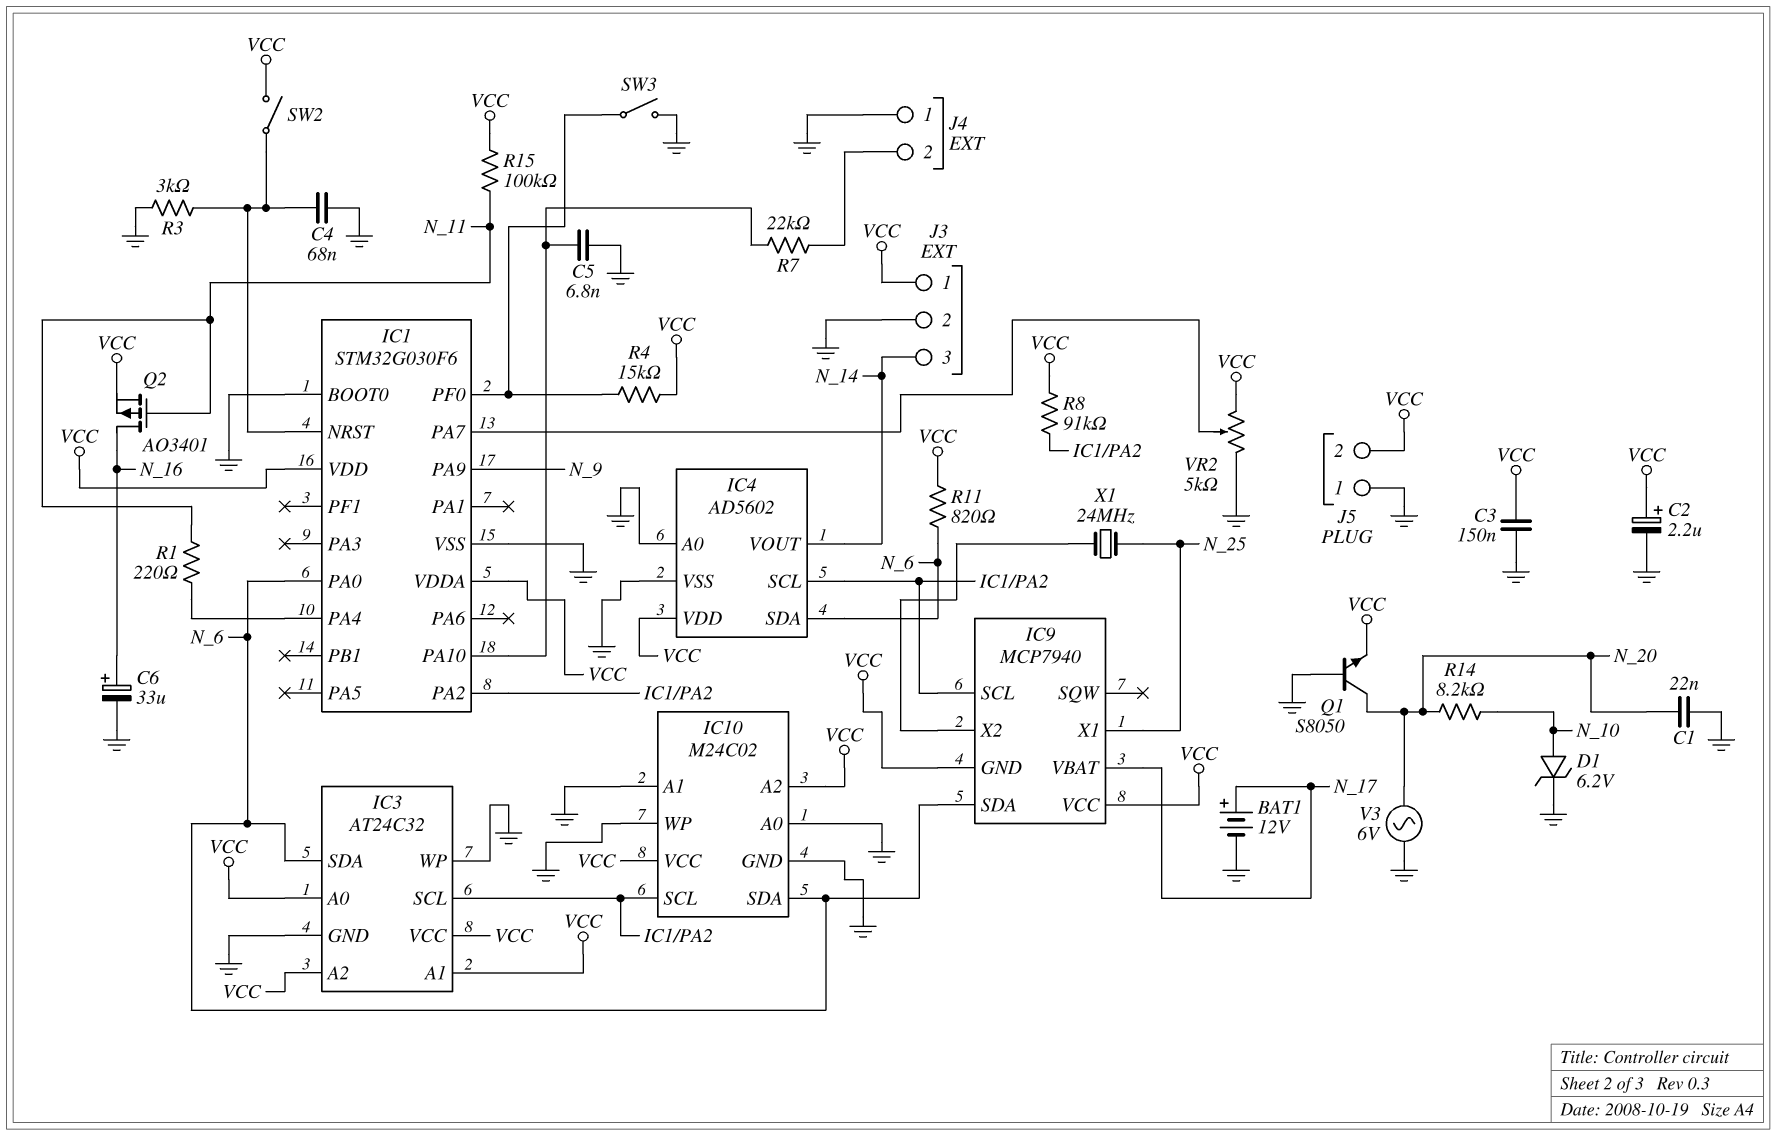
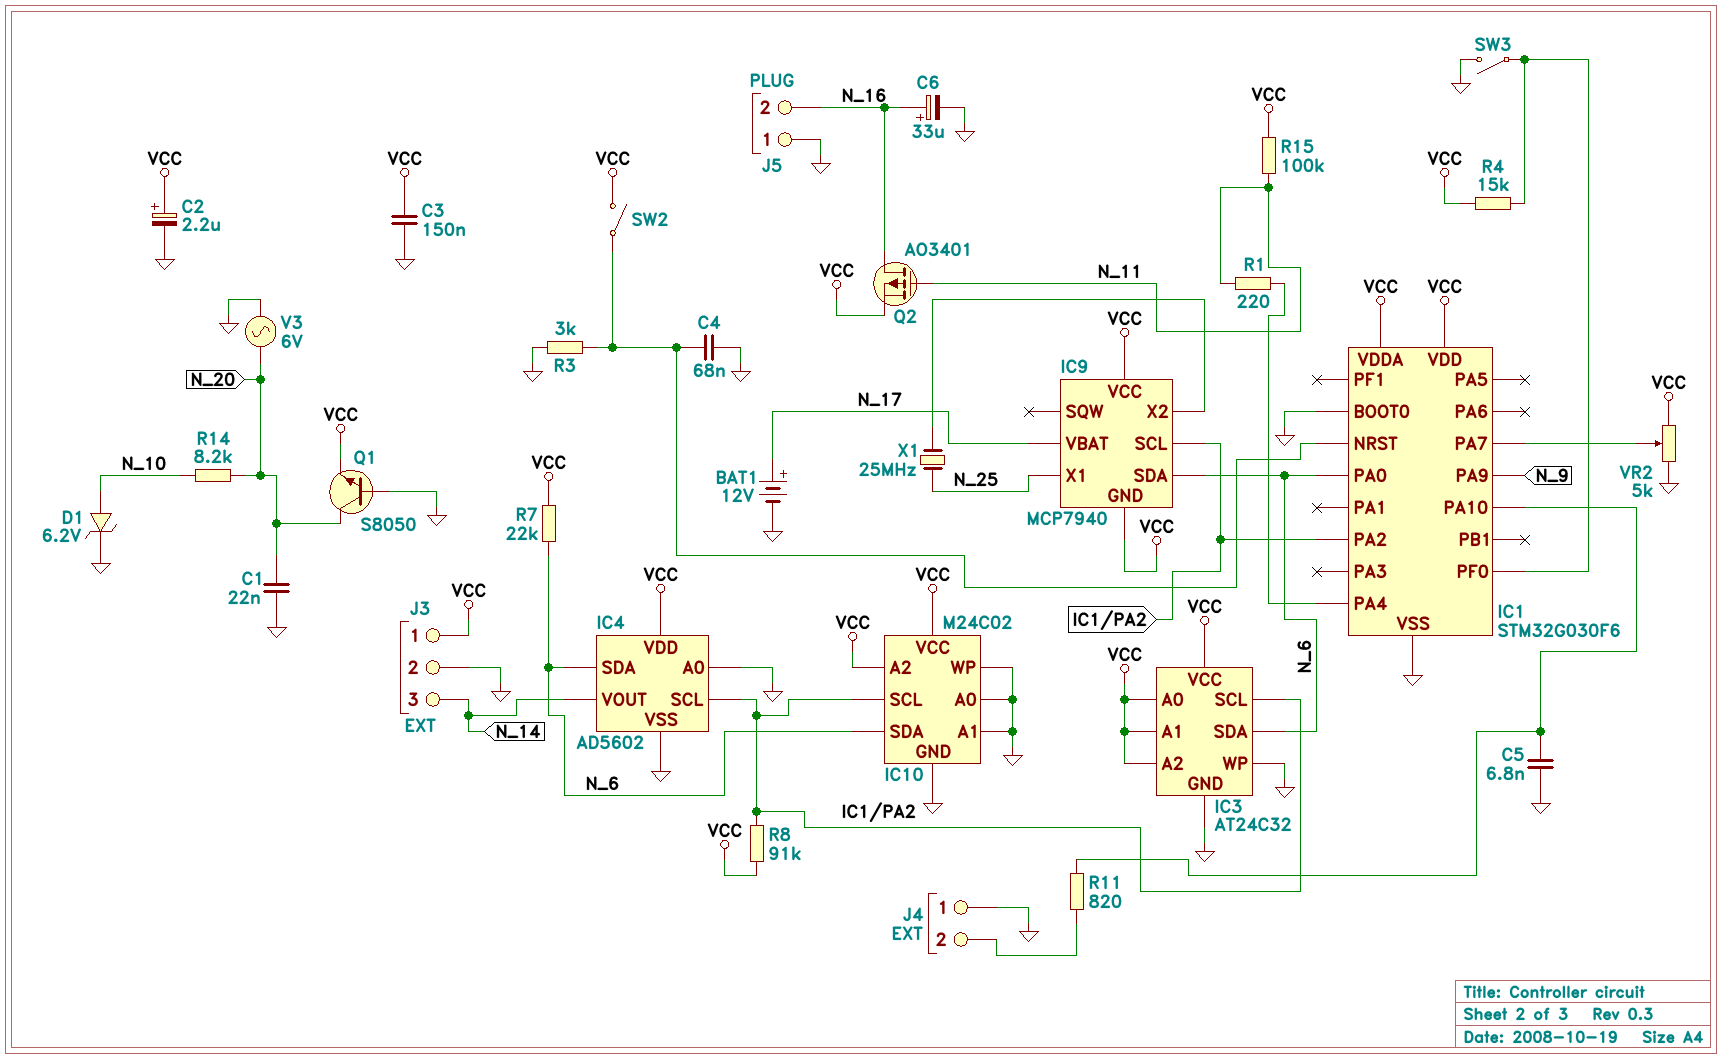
J5 pin 2: VCC -> N_16
R7: 22k (IC1/PA10, J4/2) -> 22k (N_6, VCC)
R11: 820 (N_6, VCC) -> 820 (IC1/PA10, J4/2)
X1: 24MHz (IC9/X2, N_25) -> 25MHz (IC9/X2, N_25)

